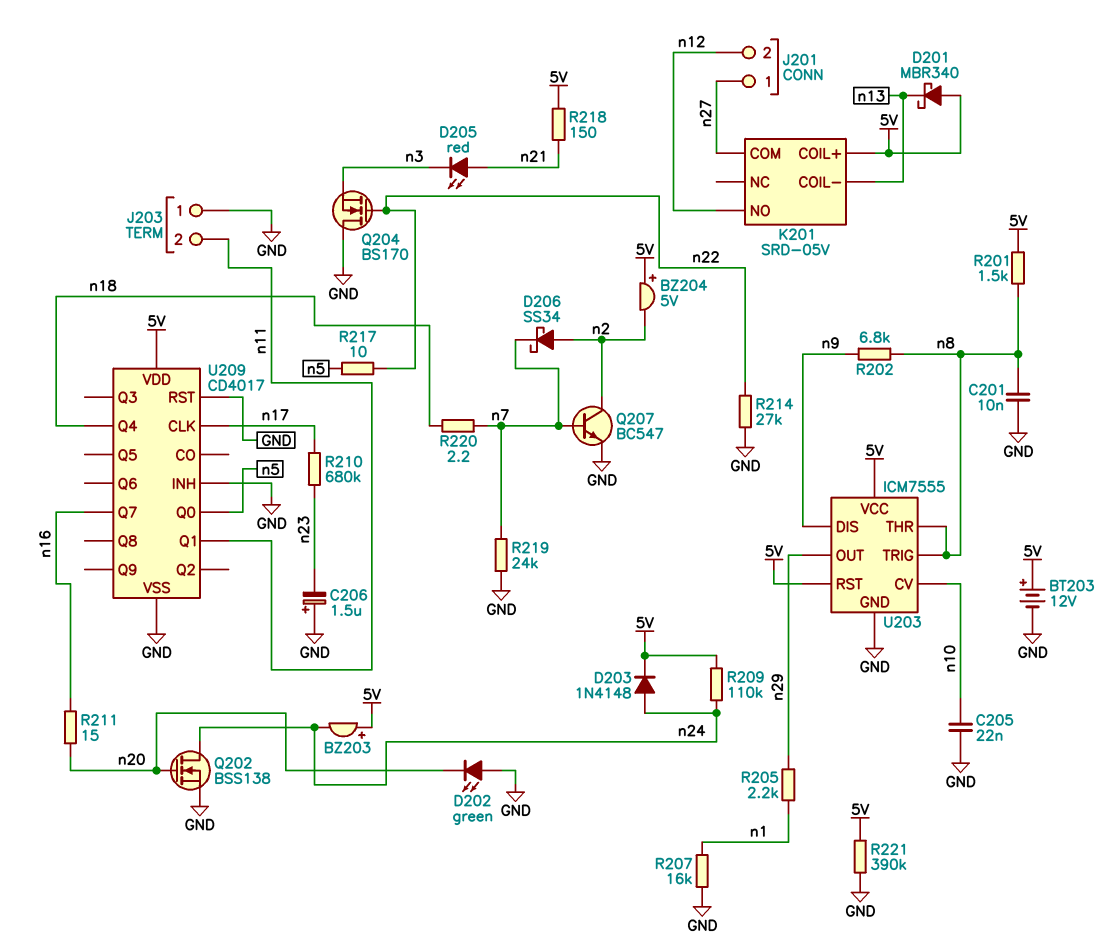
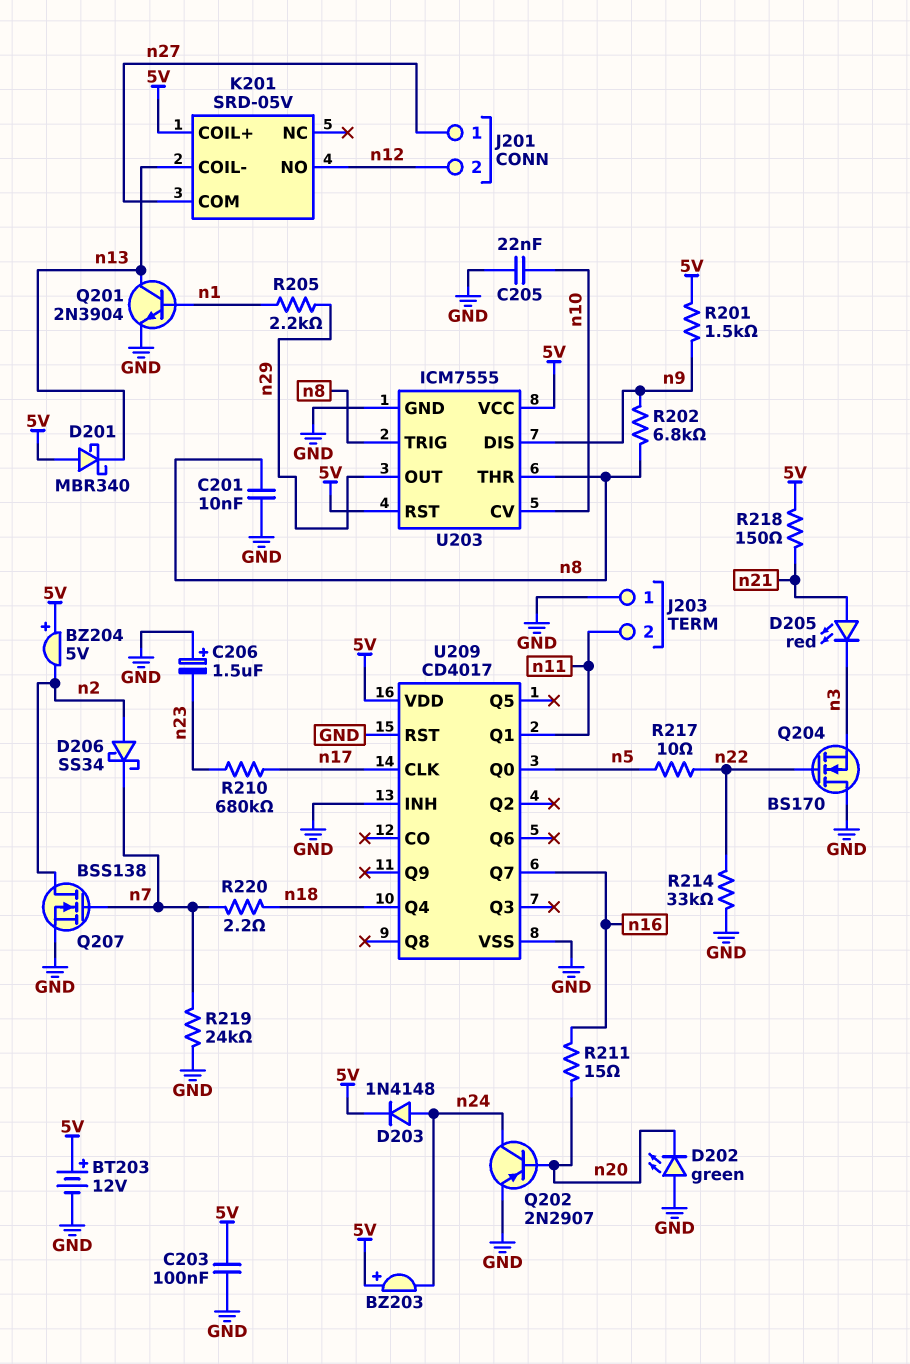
C203: none -> 100nF (5V, GND)
Q201: none -> NPN 2N3904 (B n1, C n13, E GND)
Q202: NMOS BSS138 (G n20, D n24, S GND) -> PNP 2N2907 (B n20, C n24, E GND)
Q207: NPN BC547 (B n7, C n2, E GND) -> NMOS BSS138 (G n7, D n2, S GND)
R201: 1.5k (5V, n8) -> 1.5k (5V, n9)
R207: 16k (GND, n1) -> none
R209: 110k (5V, n24) -> none
R214: 27k (GND, n22) -> 33k (GND, n22)
R221: 390k (5V, GND) -> none

